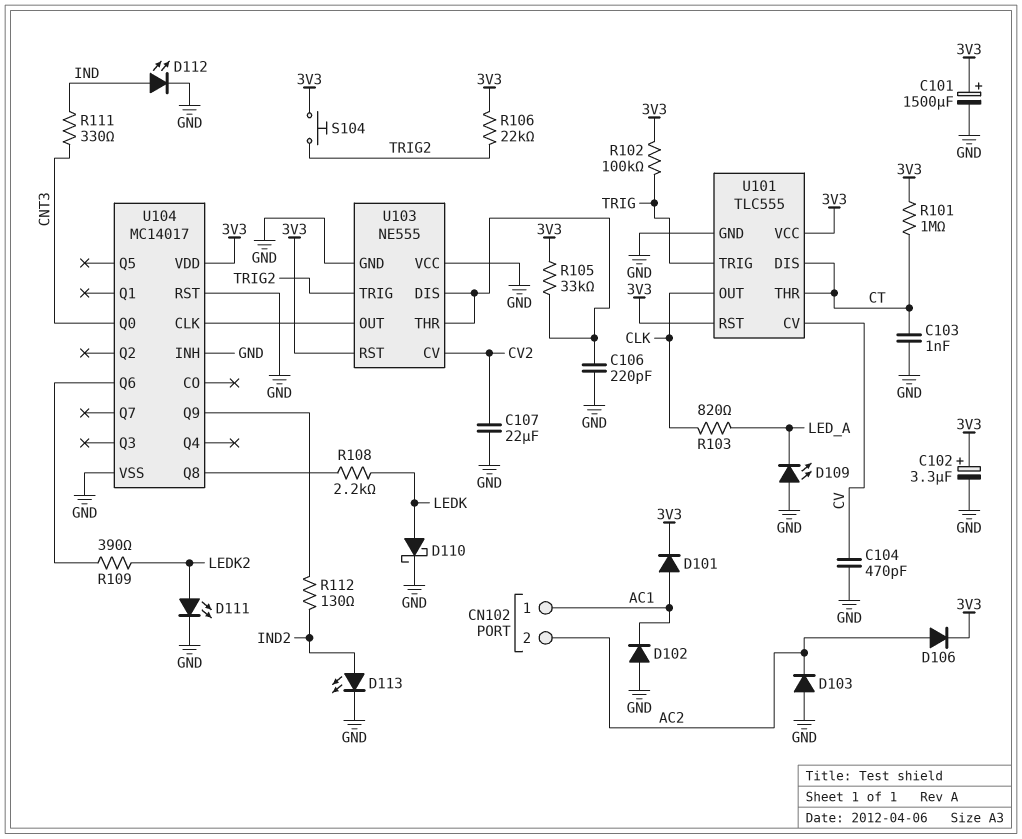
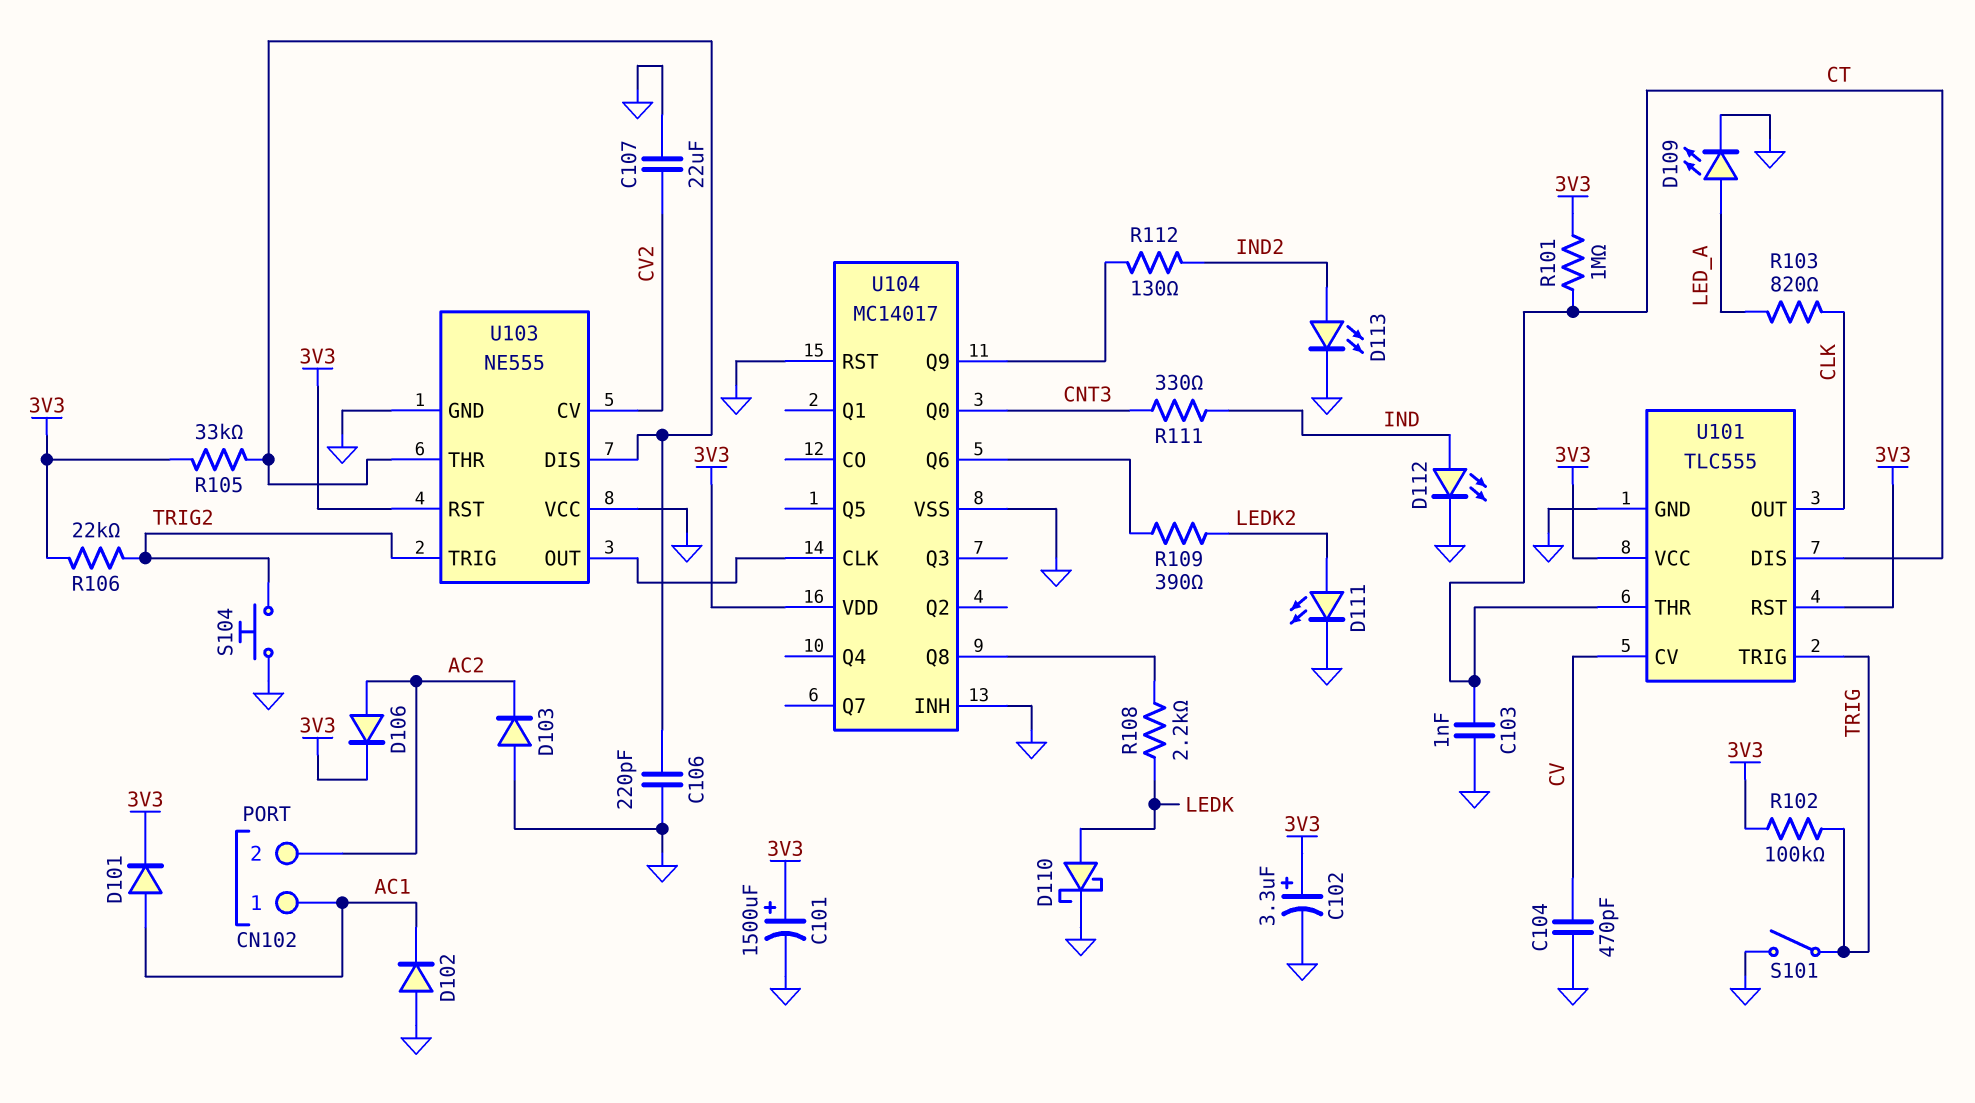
D109: LED (A GND, K LED_A) -> LED (A LED_A, K GND)
S101: none -> switch (GND, TRIG)
S104: button (3V3, TRIG2) -> button (GND, TRIG2)

